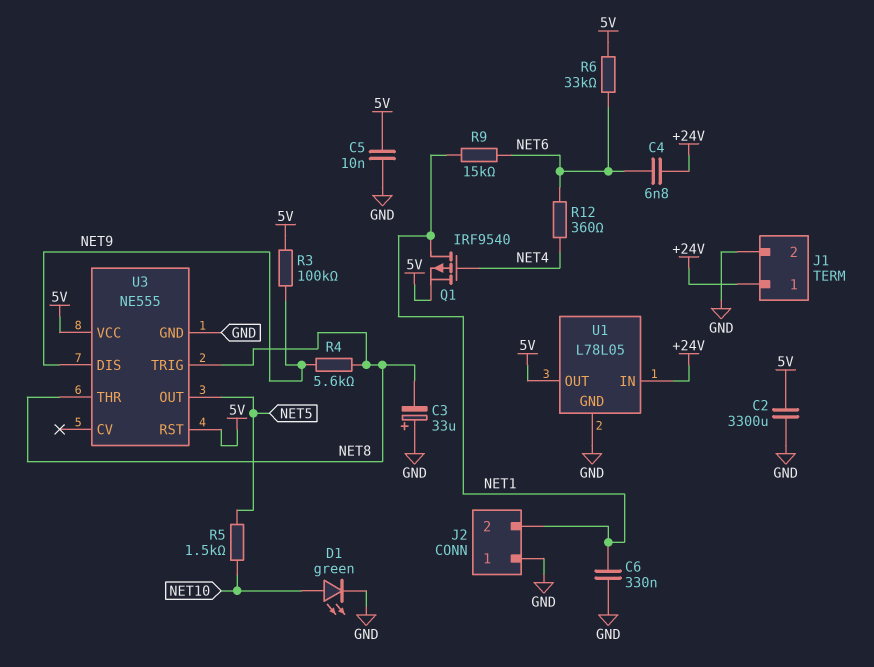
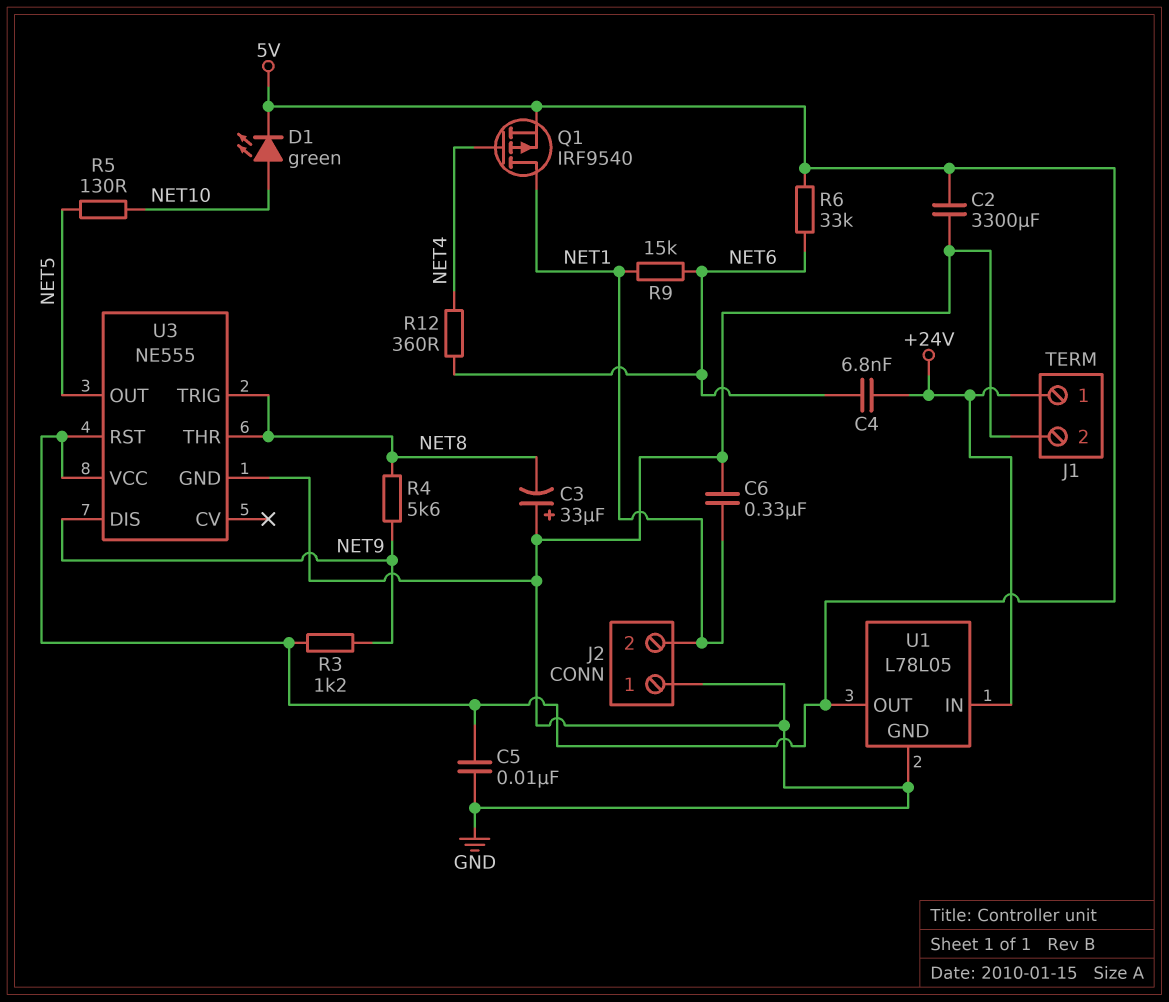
D1: LED green (A NET10, K GND) -> LED green (A NET10, K 5V)
R3: 100k (5V, NET9) -> 1.2k (5V, NET9)
R5: 1.5k (NET5, NET10) -> 130 (NET5, NET10)

